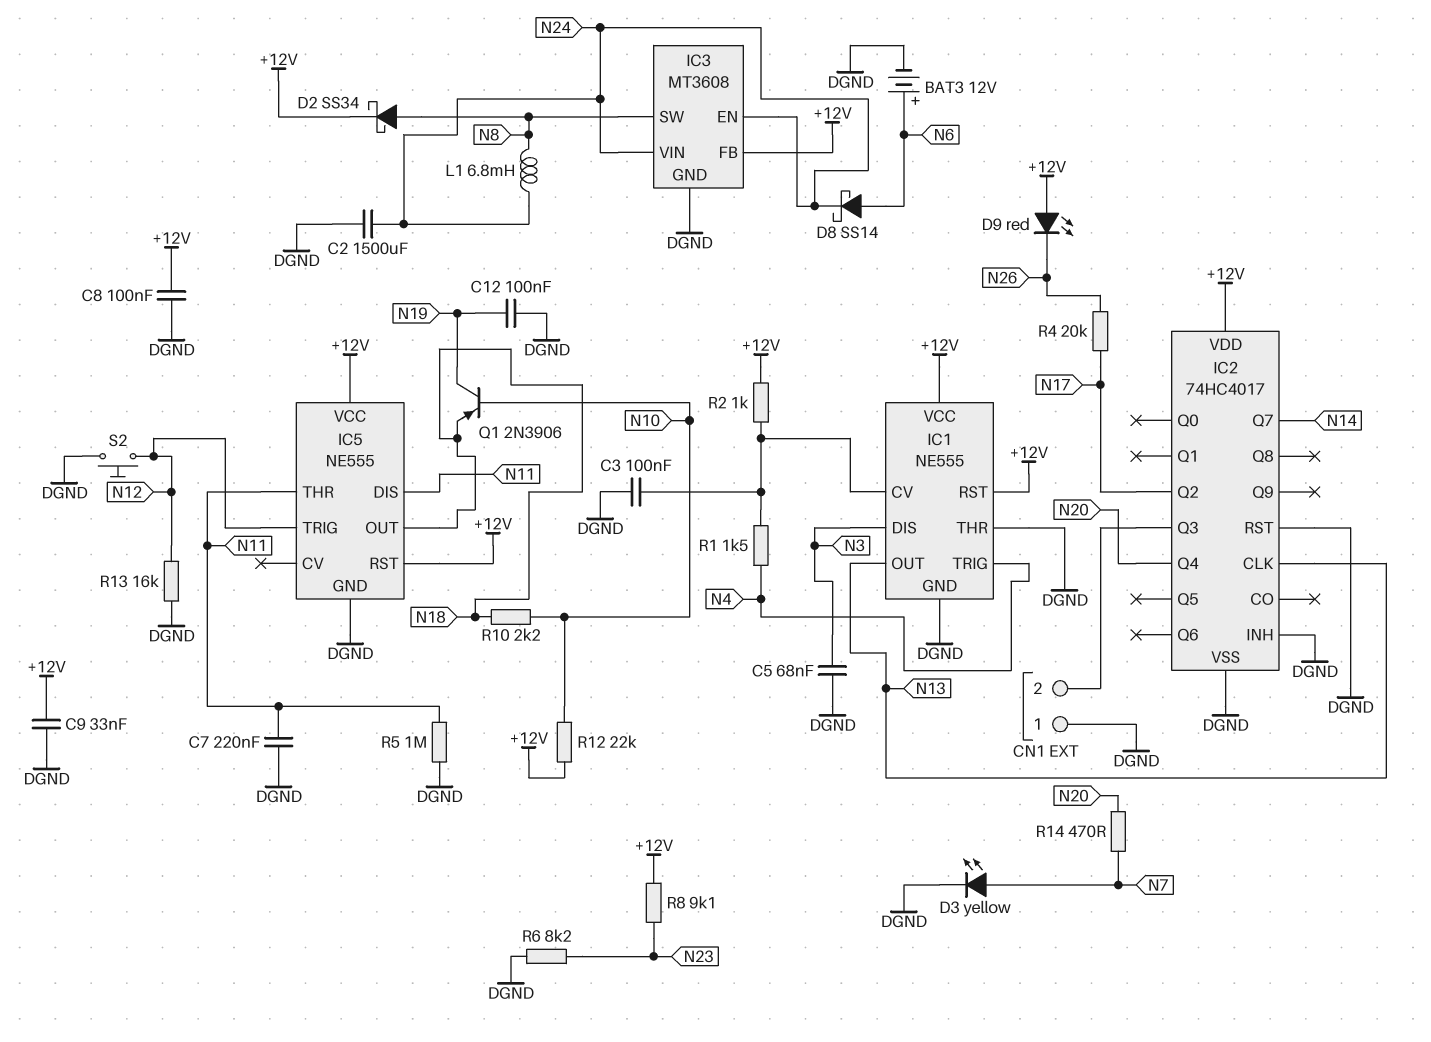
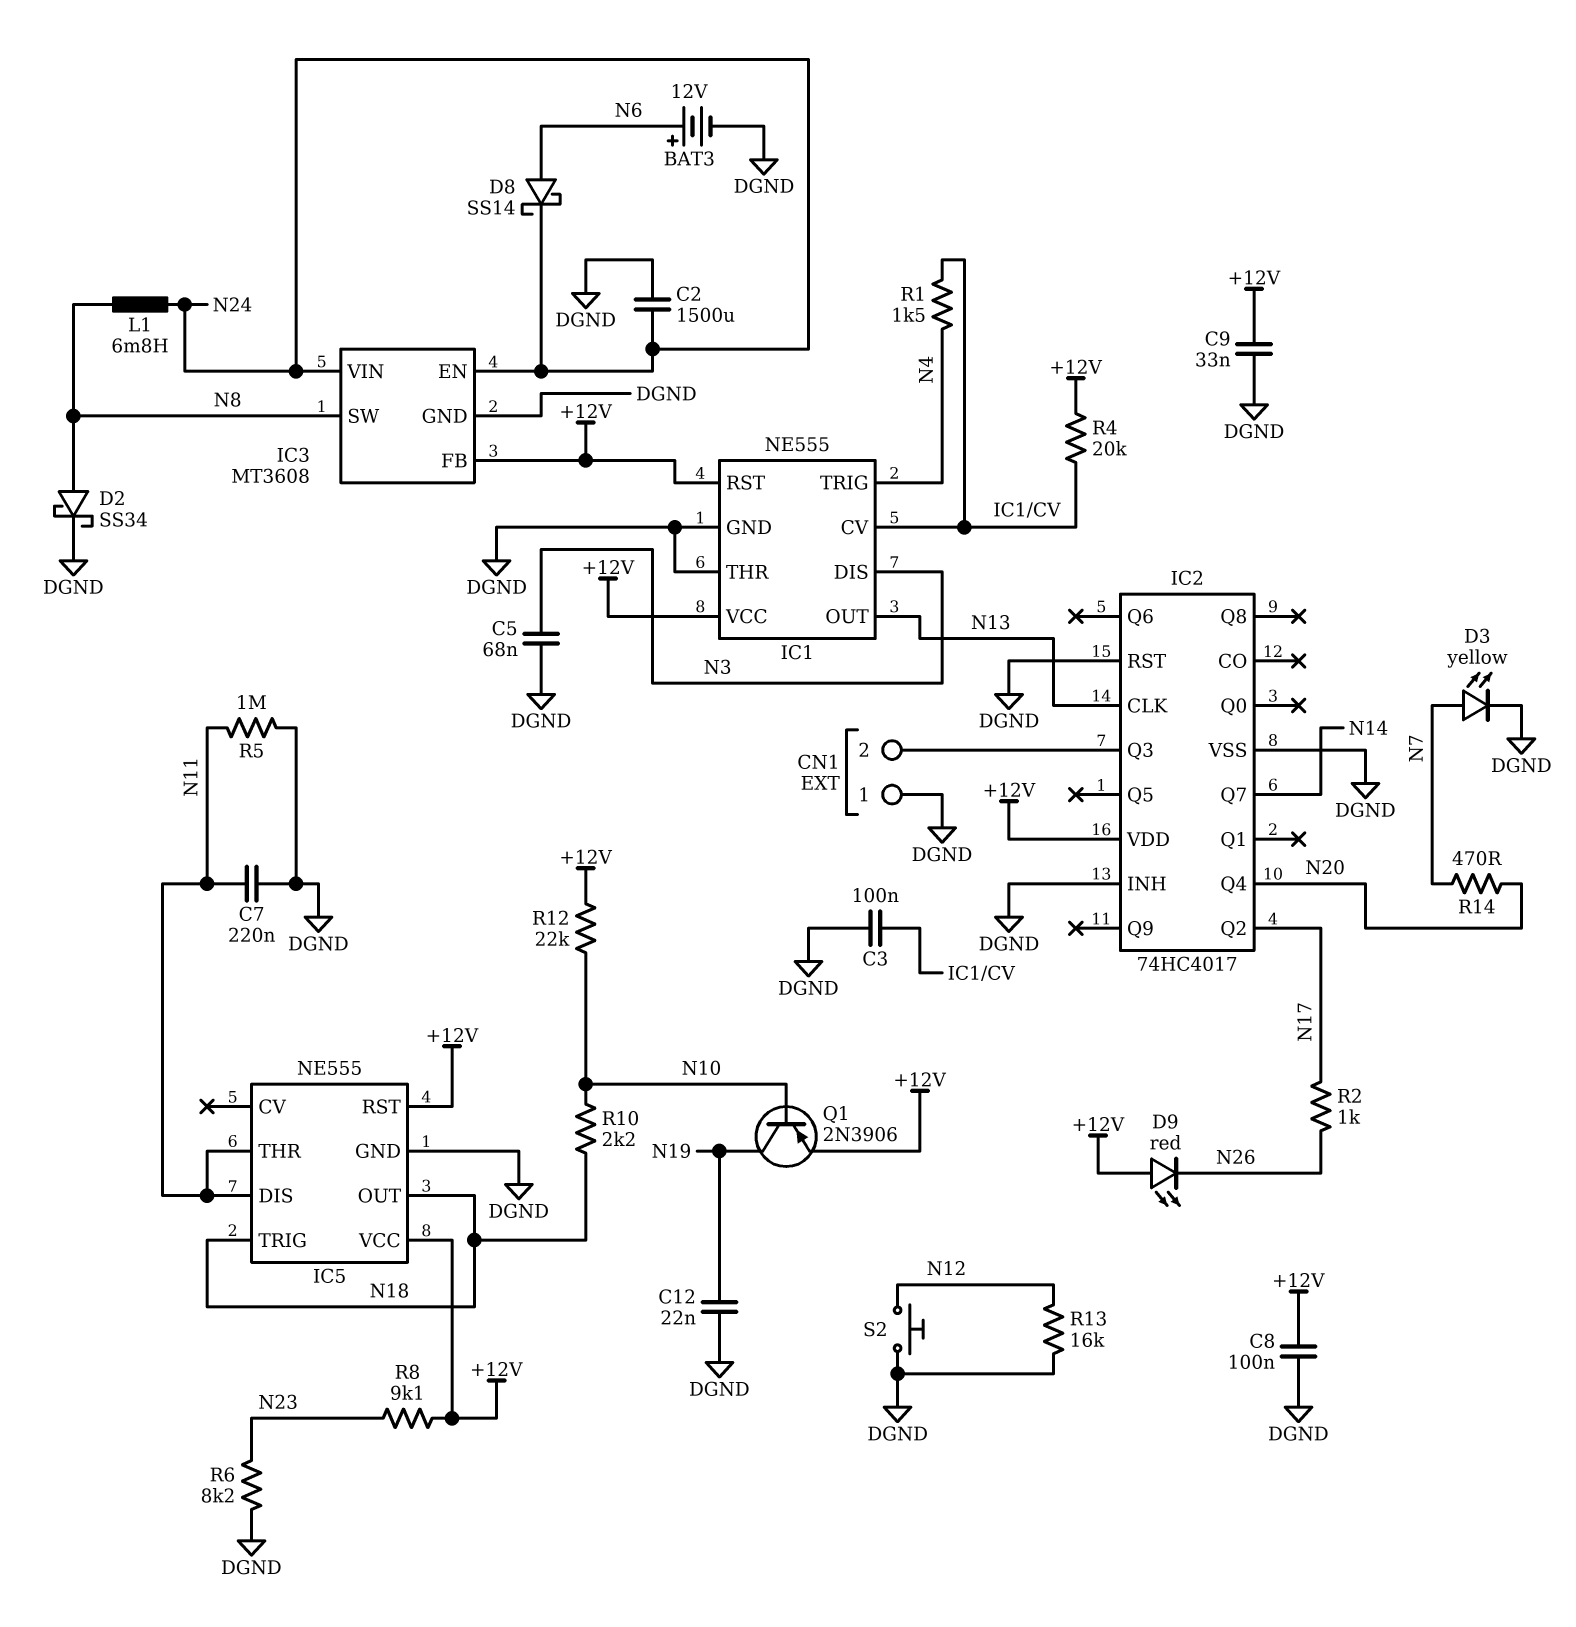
C12: 100nF (DGND, N19) -> 22nF (DGND, N19)
D2: schottky SS34 (A N8, K +12V) -> schottky SS34 (A N8, K DGND)
IC5 pin TRIG: N12 -> N18
Q1: PNP 2N3906 (B N10, C N19, E N18) -> PNP 2N3906 (B N10, C N19, E +12V)
R2: 1k (+12V, IC1/CV) -> 1k (N17, N26)
R4: 20k (N17, N26) -> 20k (+12V, IC1/CV)

